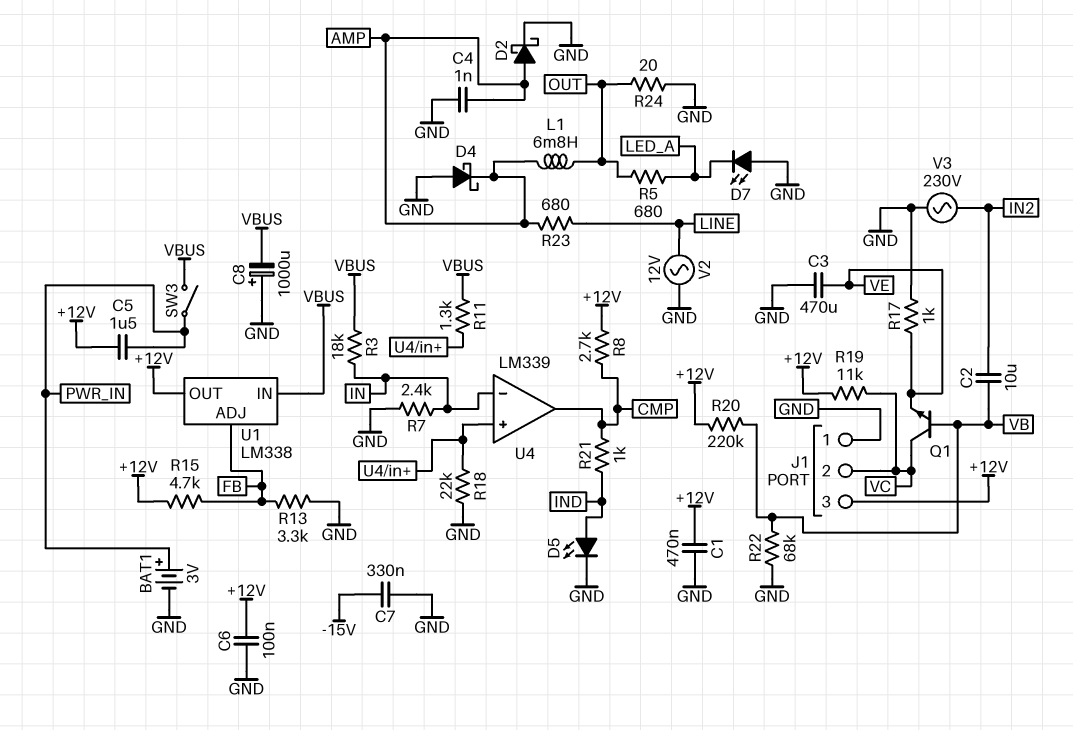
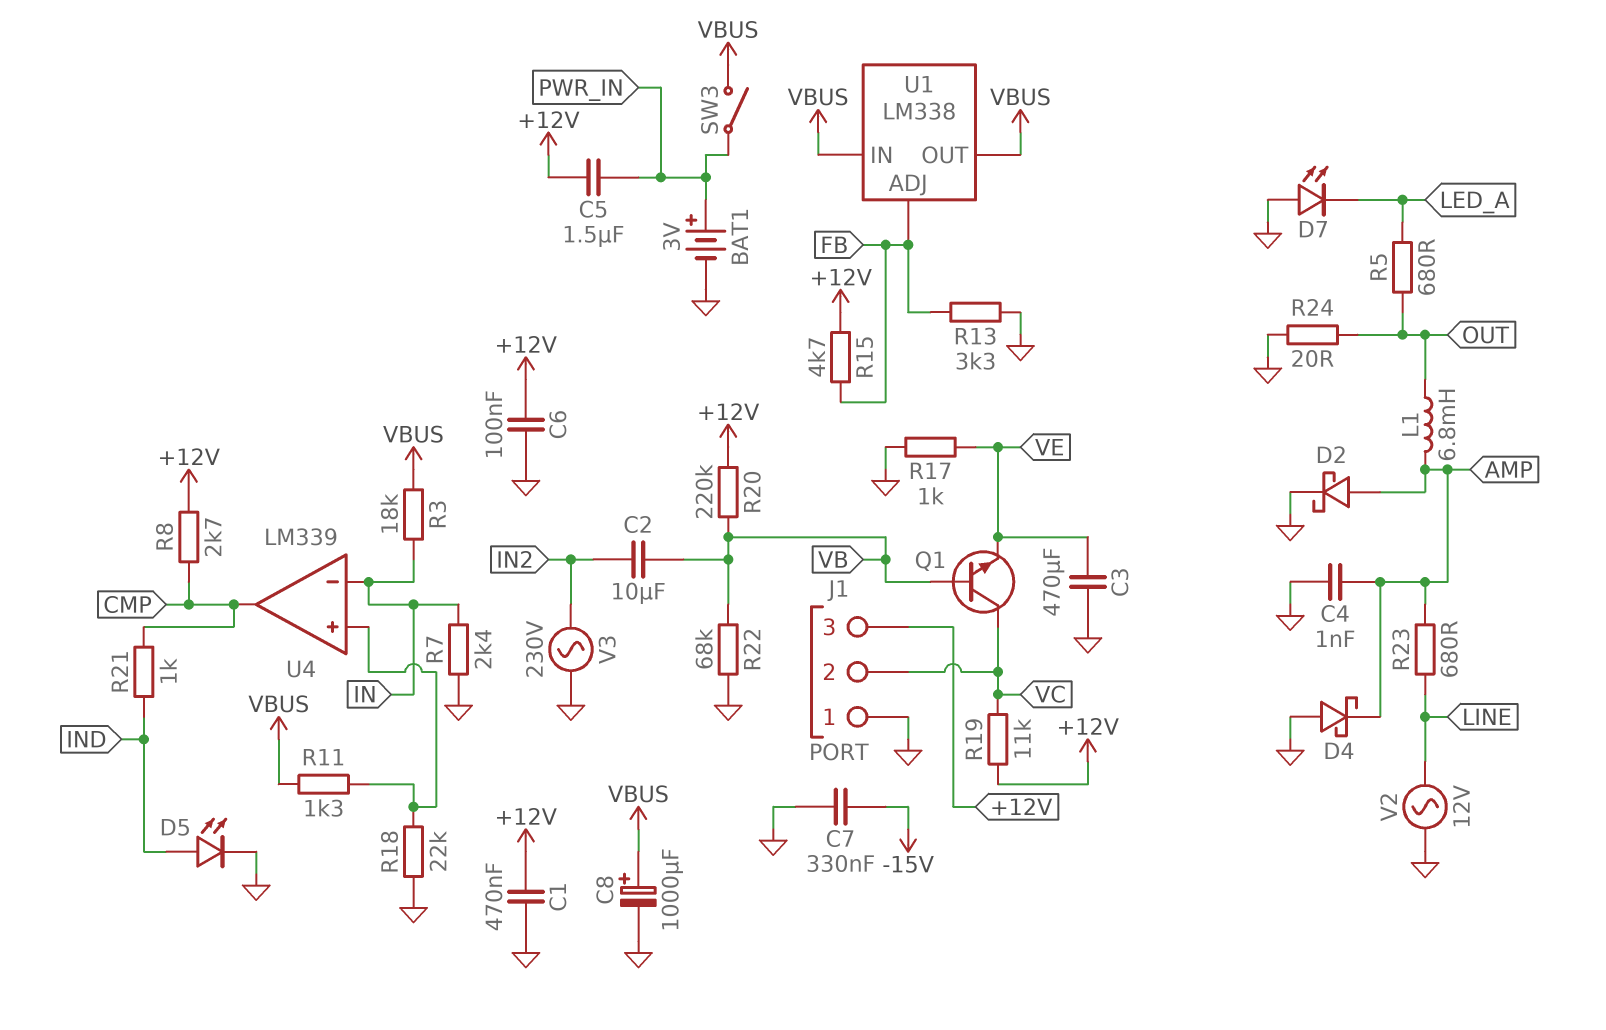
C8: 1000uF (plus GND, minus VBUS) -> 1000uF (plus VBUS, minus GND)
U1 pin OUT: +12V -> VBUS

